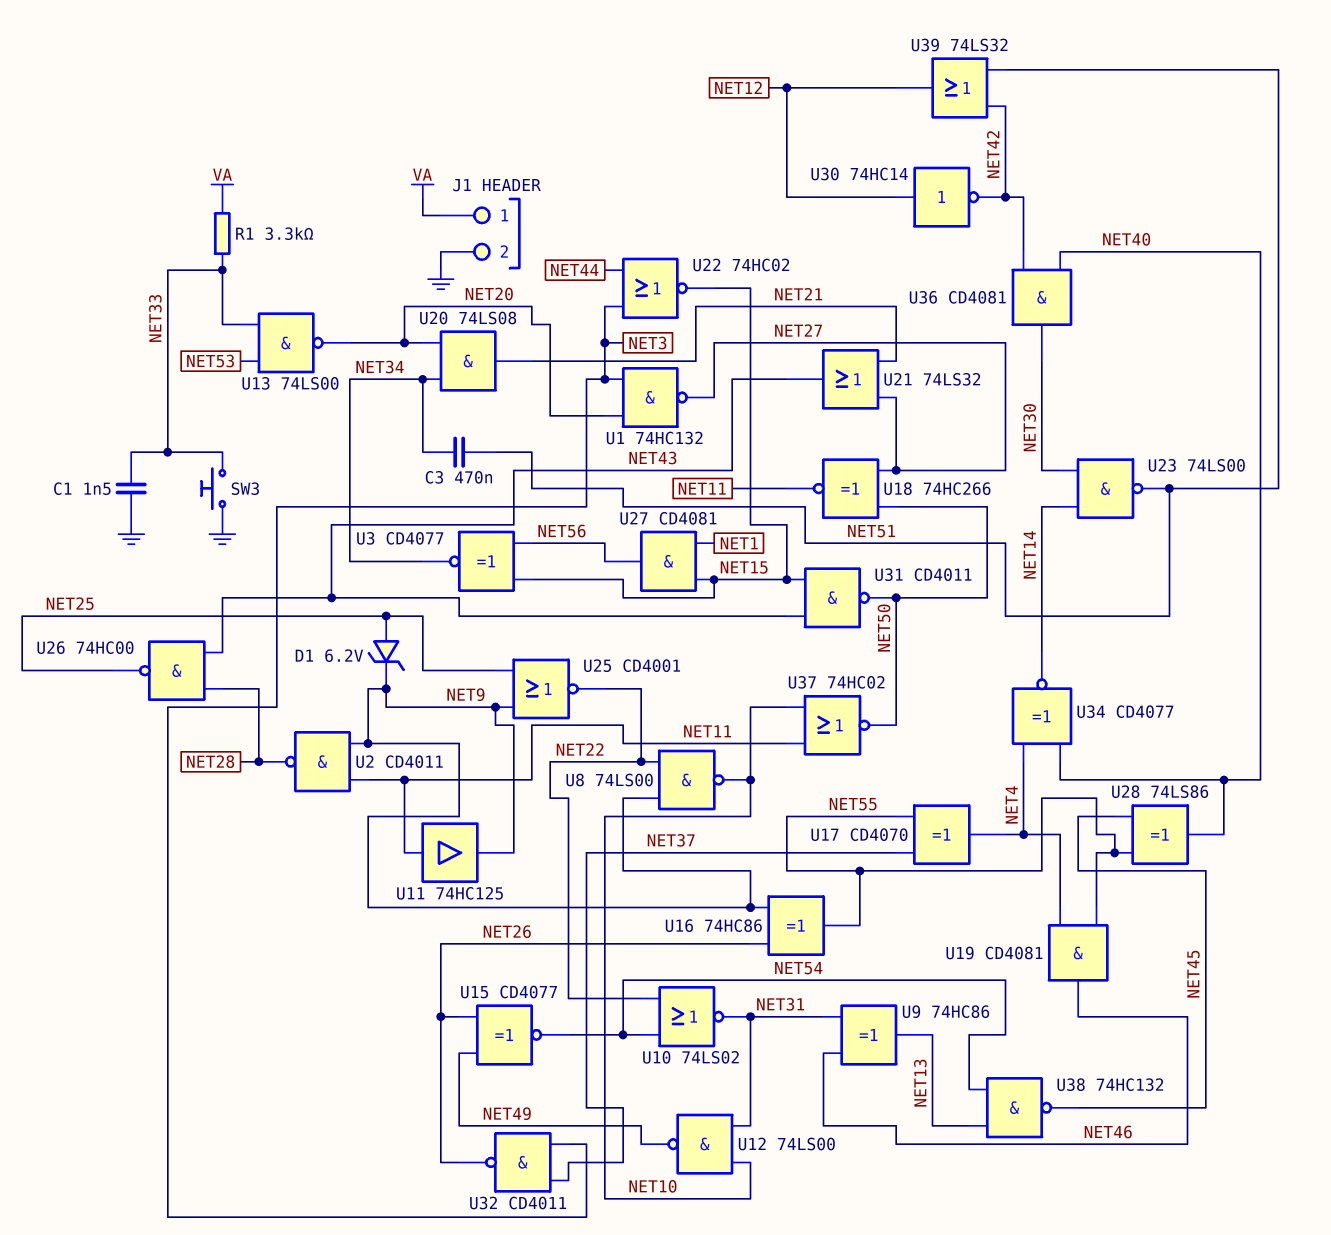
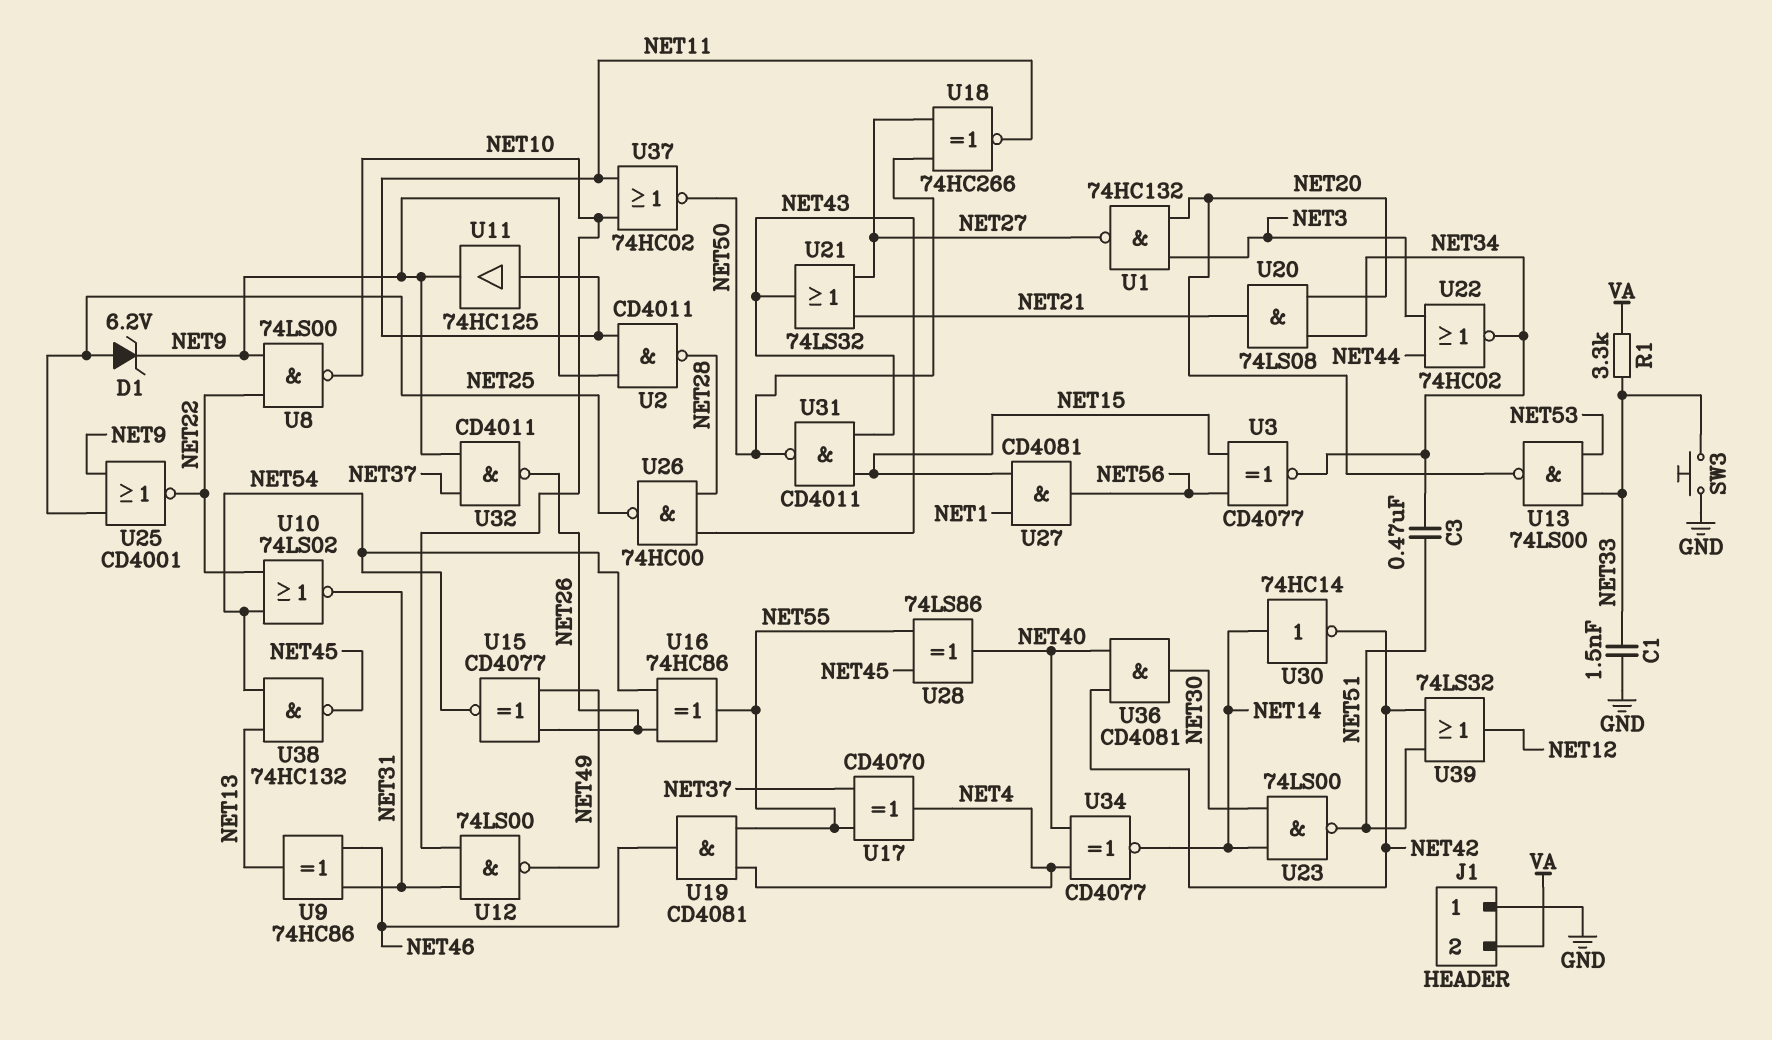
J1 pin 1: VA -> GND
J1 pin 2: GND -> VA
U16: XOR 74HC86 (in NET9, in NET26, out NET55) -> XOR 74HC86 (in NET26, in NET54, out NET55)
U22: NOR 74HC02 (in NET3, in NET44, out NET15) -> NOR 74HC02 (in NET3, in NET44, out NET34)
U30: NOT 74HC14 (in NET12, out NET42) -> NOT 74HC14 (in NET14, out NET42)
U32: NAND CD4011 (in NET3, in NET37, out NET26) -> NAND CD4011 (in NET9, in NET37, out NET26)

